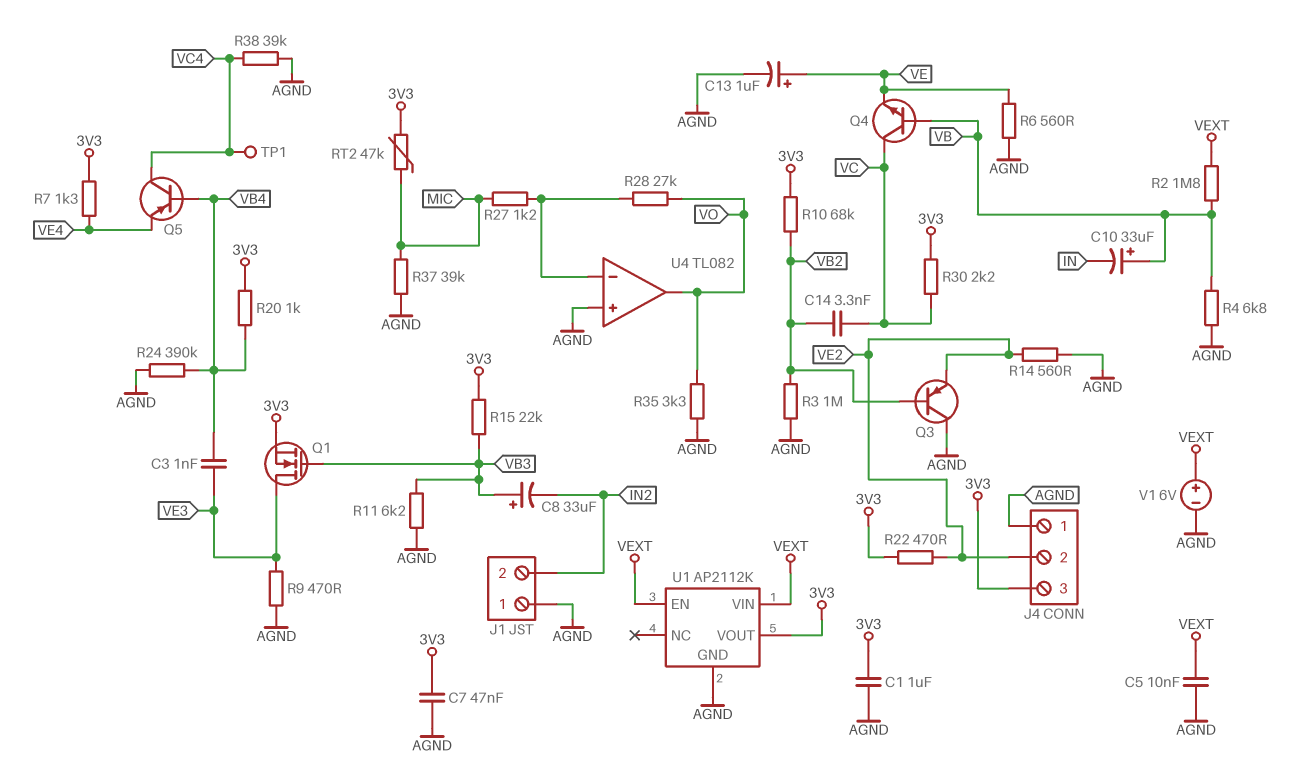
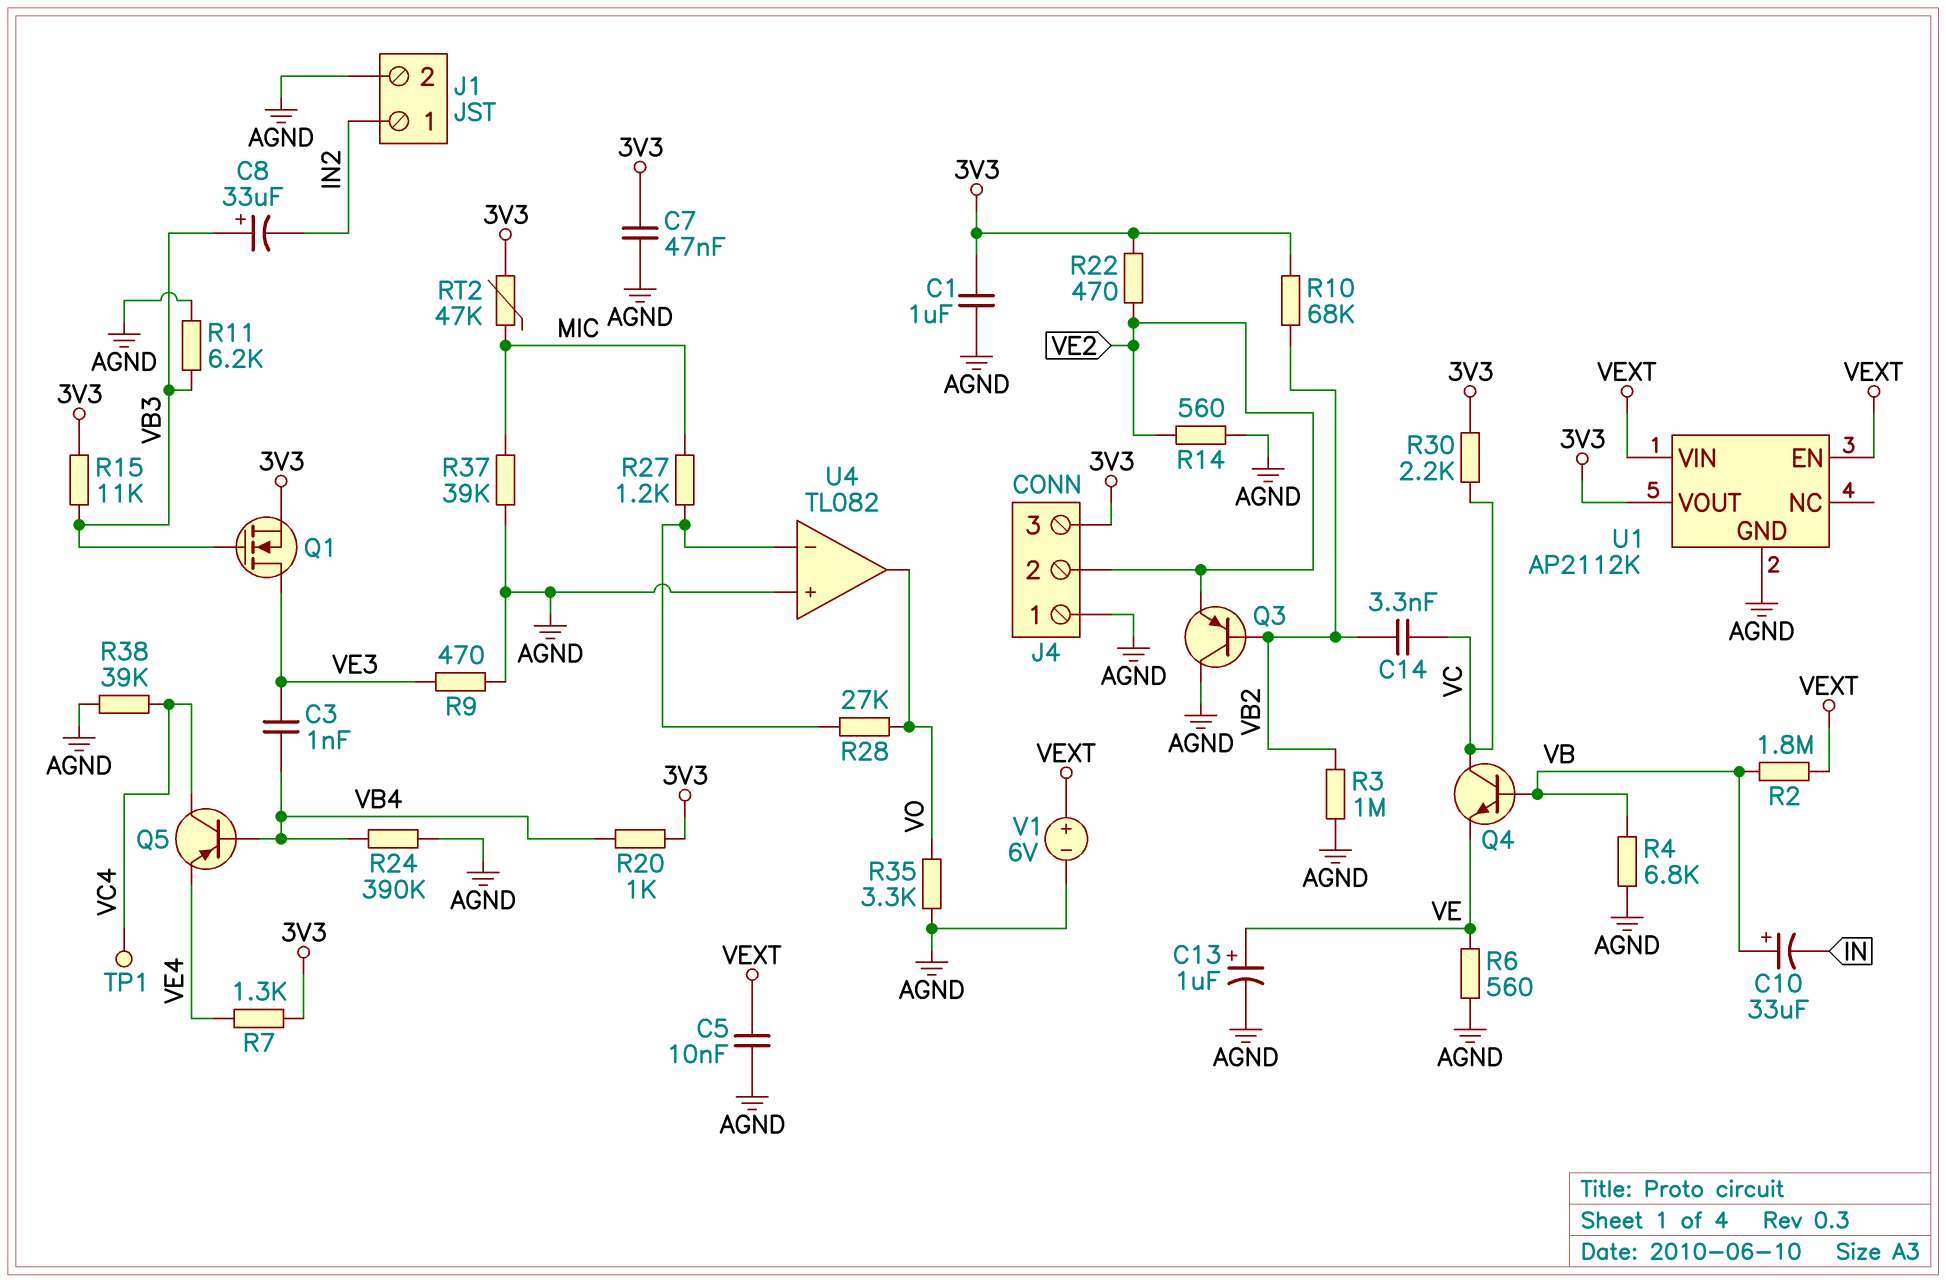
J1 pin 1: AGND -> IN2
J1 pin 2: IN2 -> AGND
R15: 22k (3V3, VB3) -> 11k (3V3, VB3)

